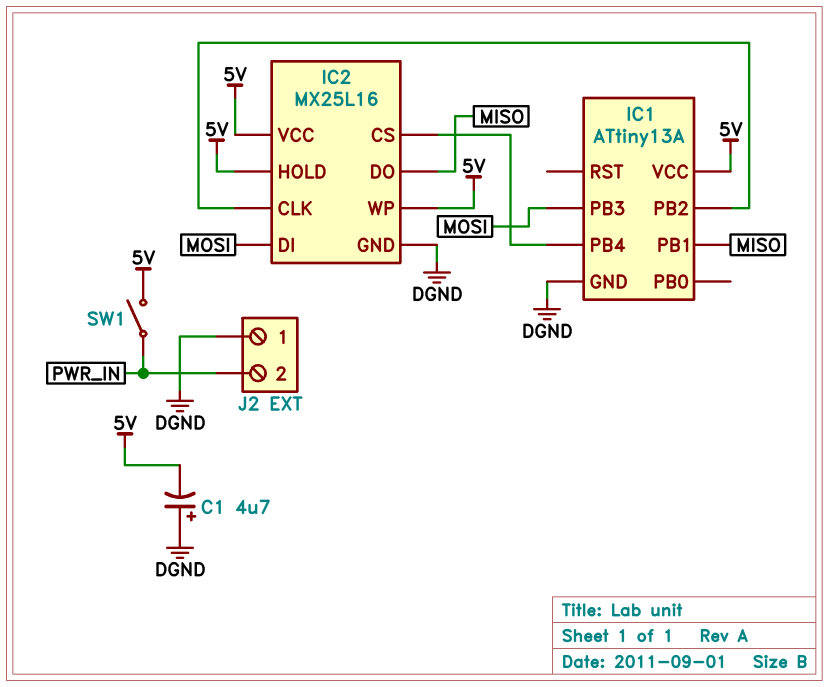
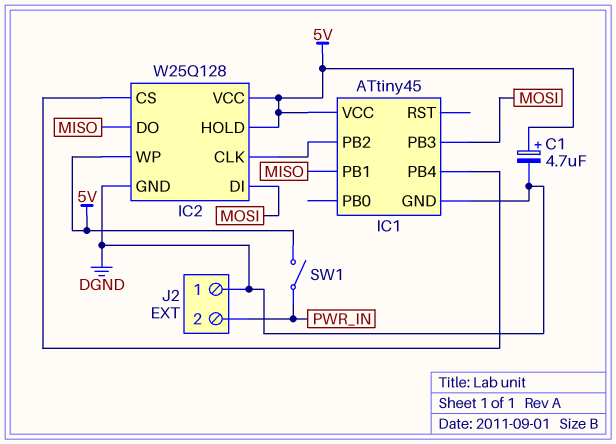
C1: 4.7uF (plus DGND, minus 5V) -> 4.7uF (plus 5V, minus DGND)
IC1: ATtiny13A -> ATtiny45
IC2: MX25L16 -> W25Q128

